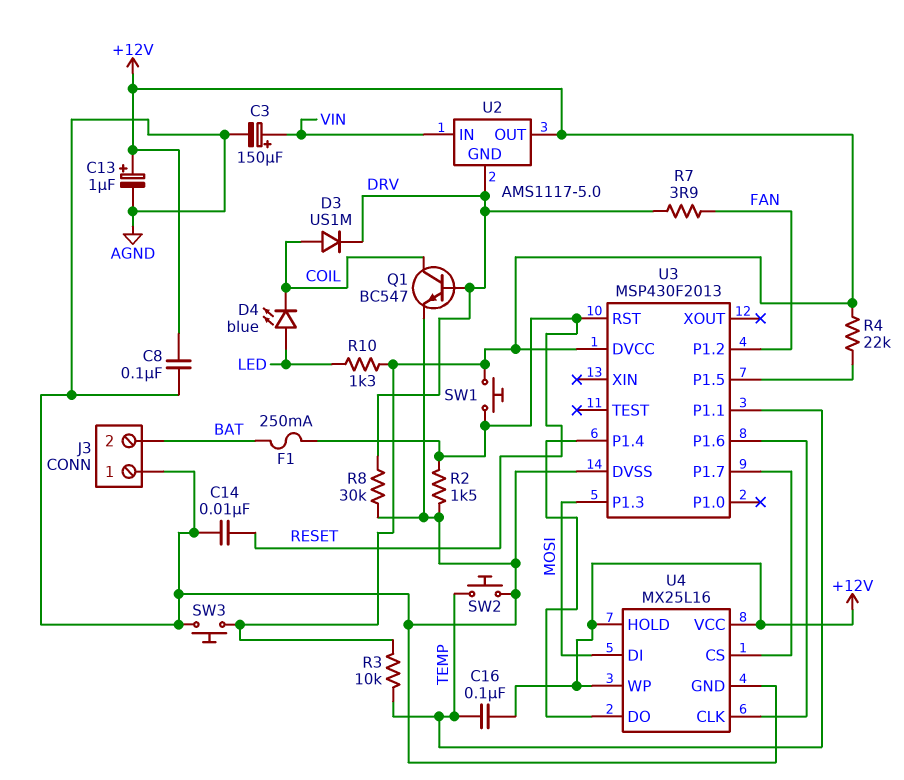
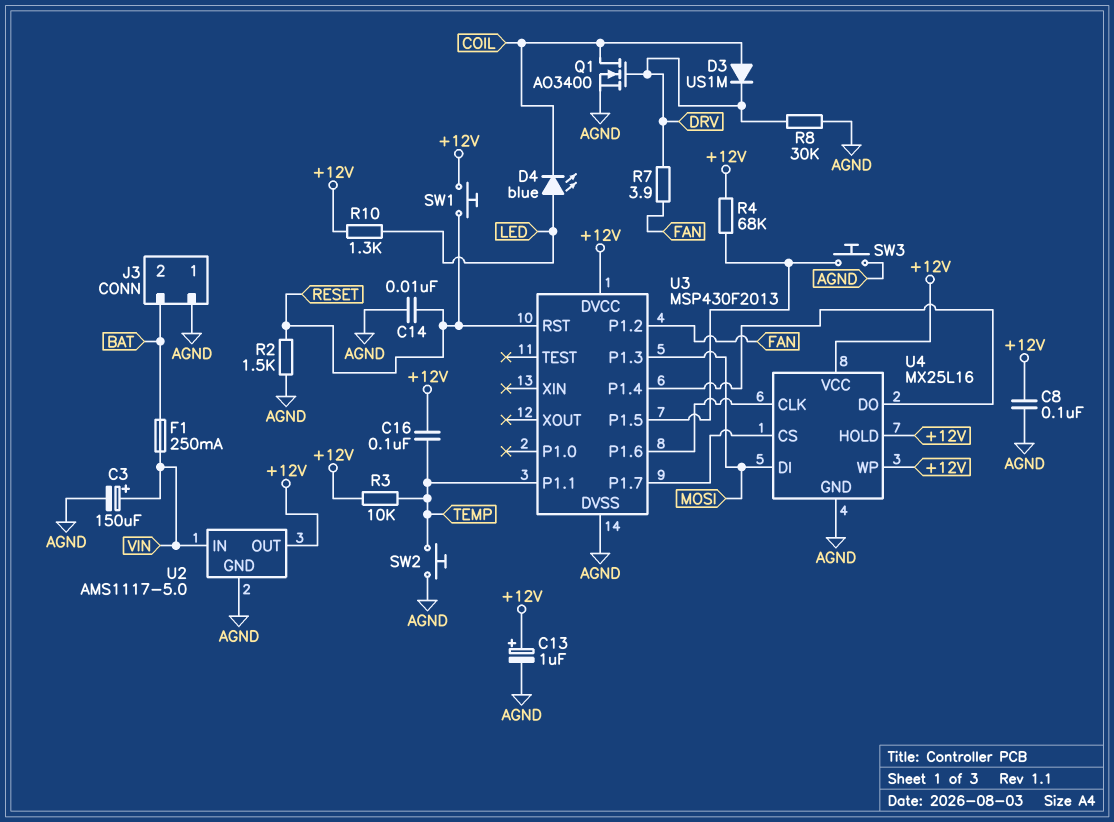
F1: 250mA (BAT, RESET) -> 250mA (BAT, VIN)
Q1: NPN BC547 (B DRV, C COIL, E AGND) -> NMOS AO3400 (G DRV, D COIL, S AGND)
R4: 22k (+12V, U3/P1.5) -> 68k (+12V, U3/P1.5)
SW3: button (+12V, AGND) -> button (AGND, U3/P1.5)
U2 pin GND: DRV -> AGND

